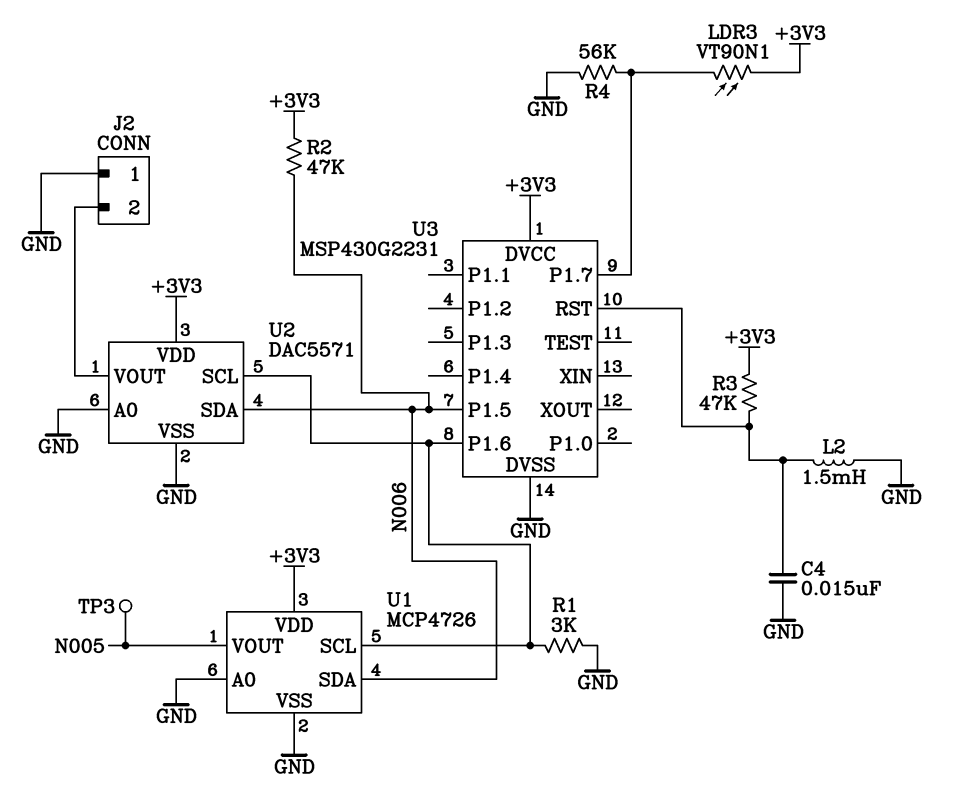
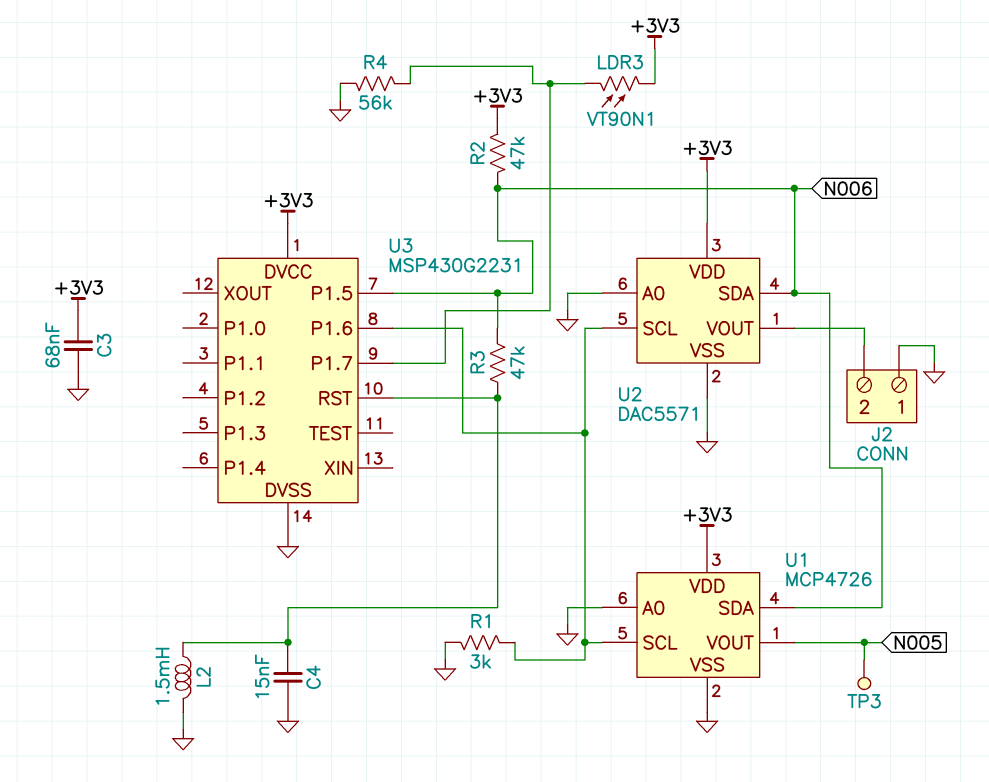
C3: none -> 68nF (+3V3, GND)
R3: 47k (+3V3, U3/RST) -> 47k (N006, U3/RST)

